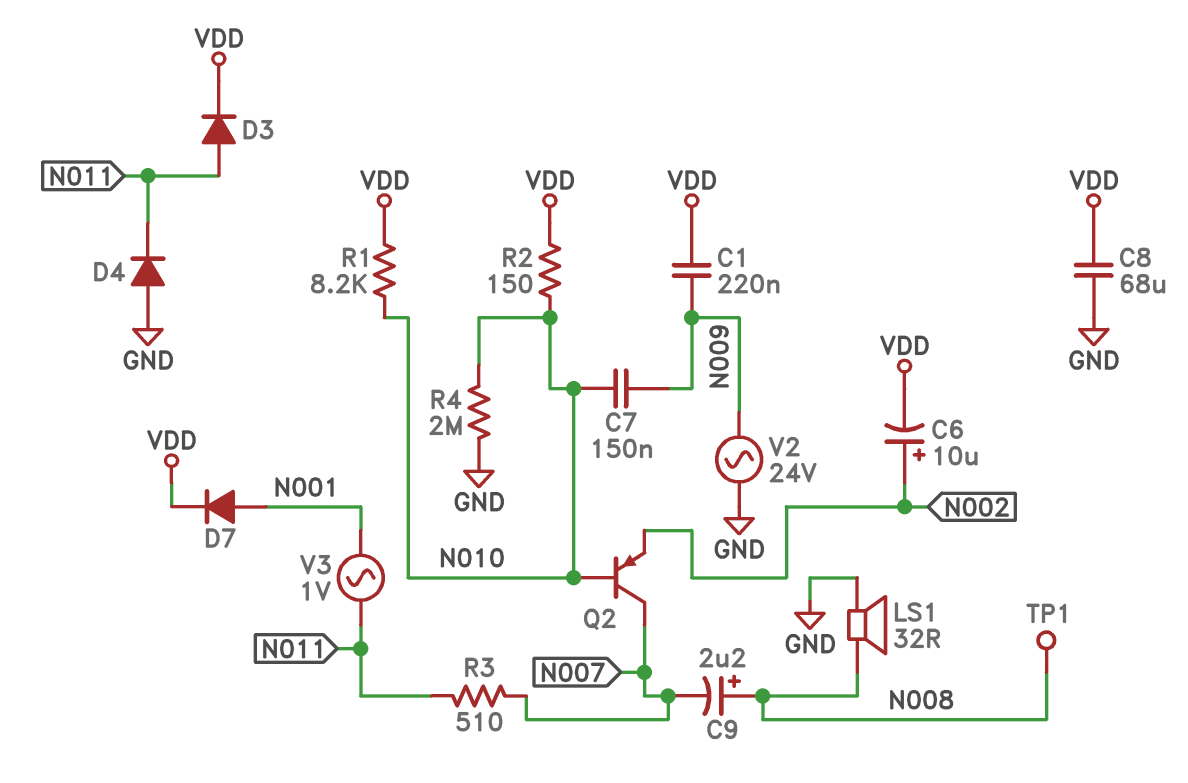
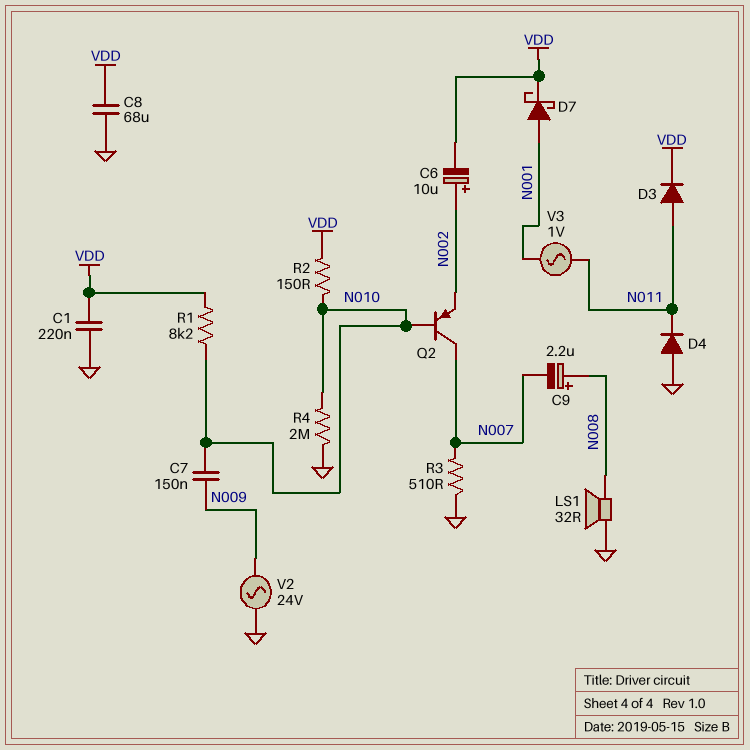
C1: 220nF (N009, VDD) -> 220nF (GND, VDD)
D7: diode (A N001, K VDD) -> schottky (A N001, K VDD)
R3: 510 (N007, N011) -> 510 (GND, N007)
TP1: test point (N008) -> none

